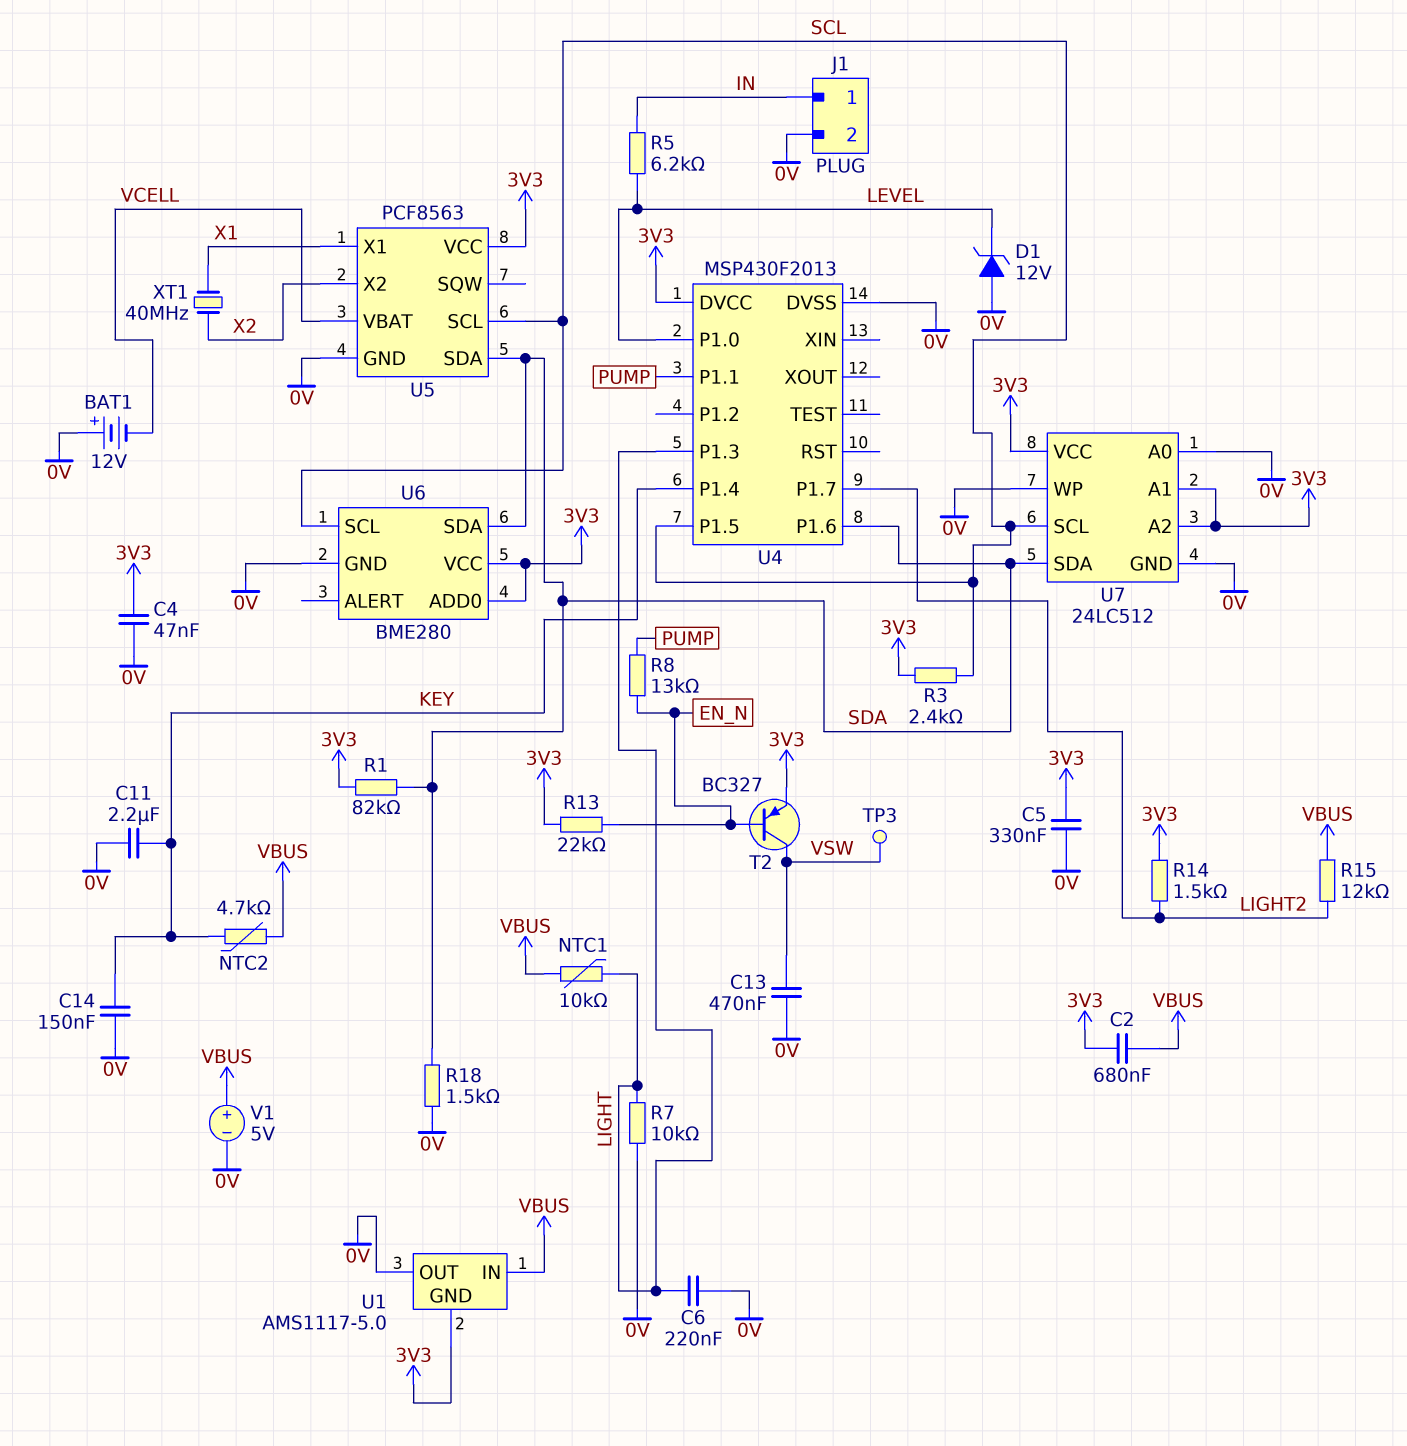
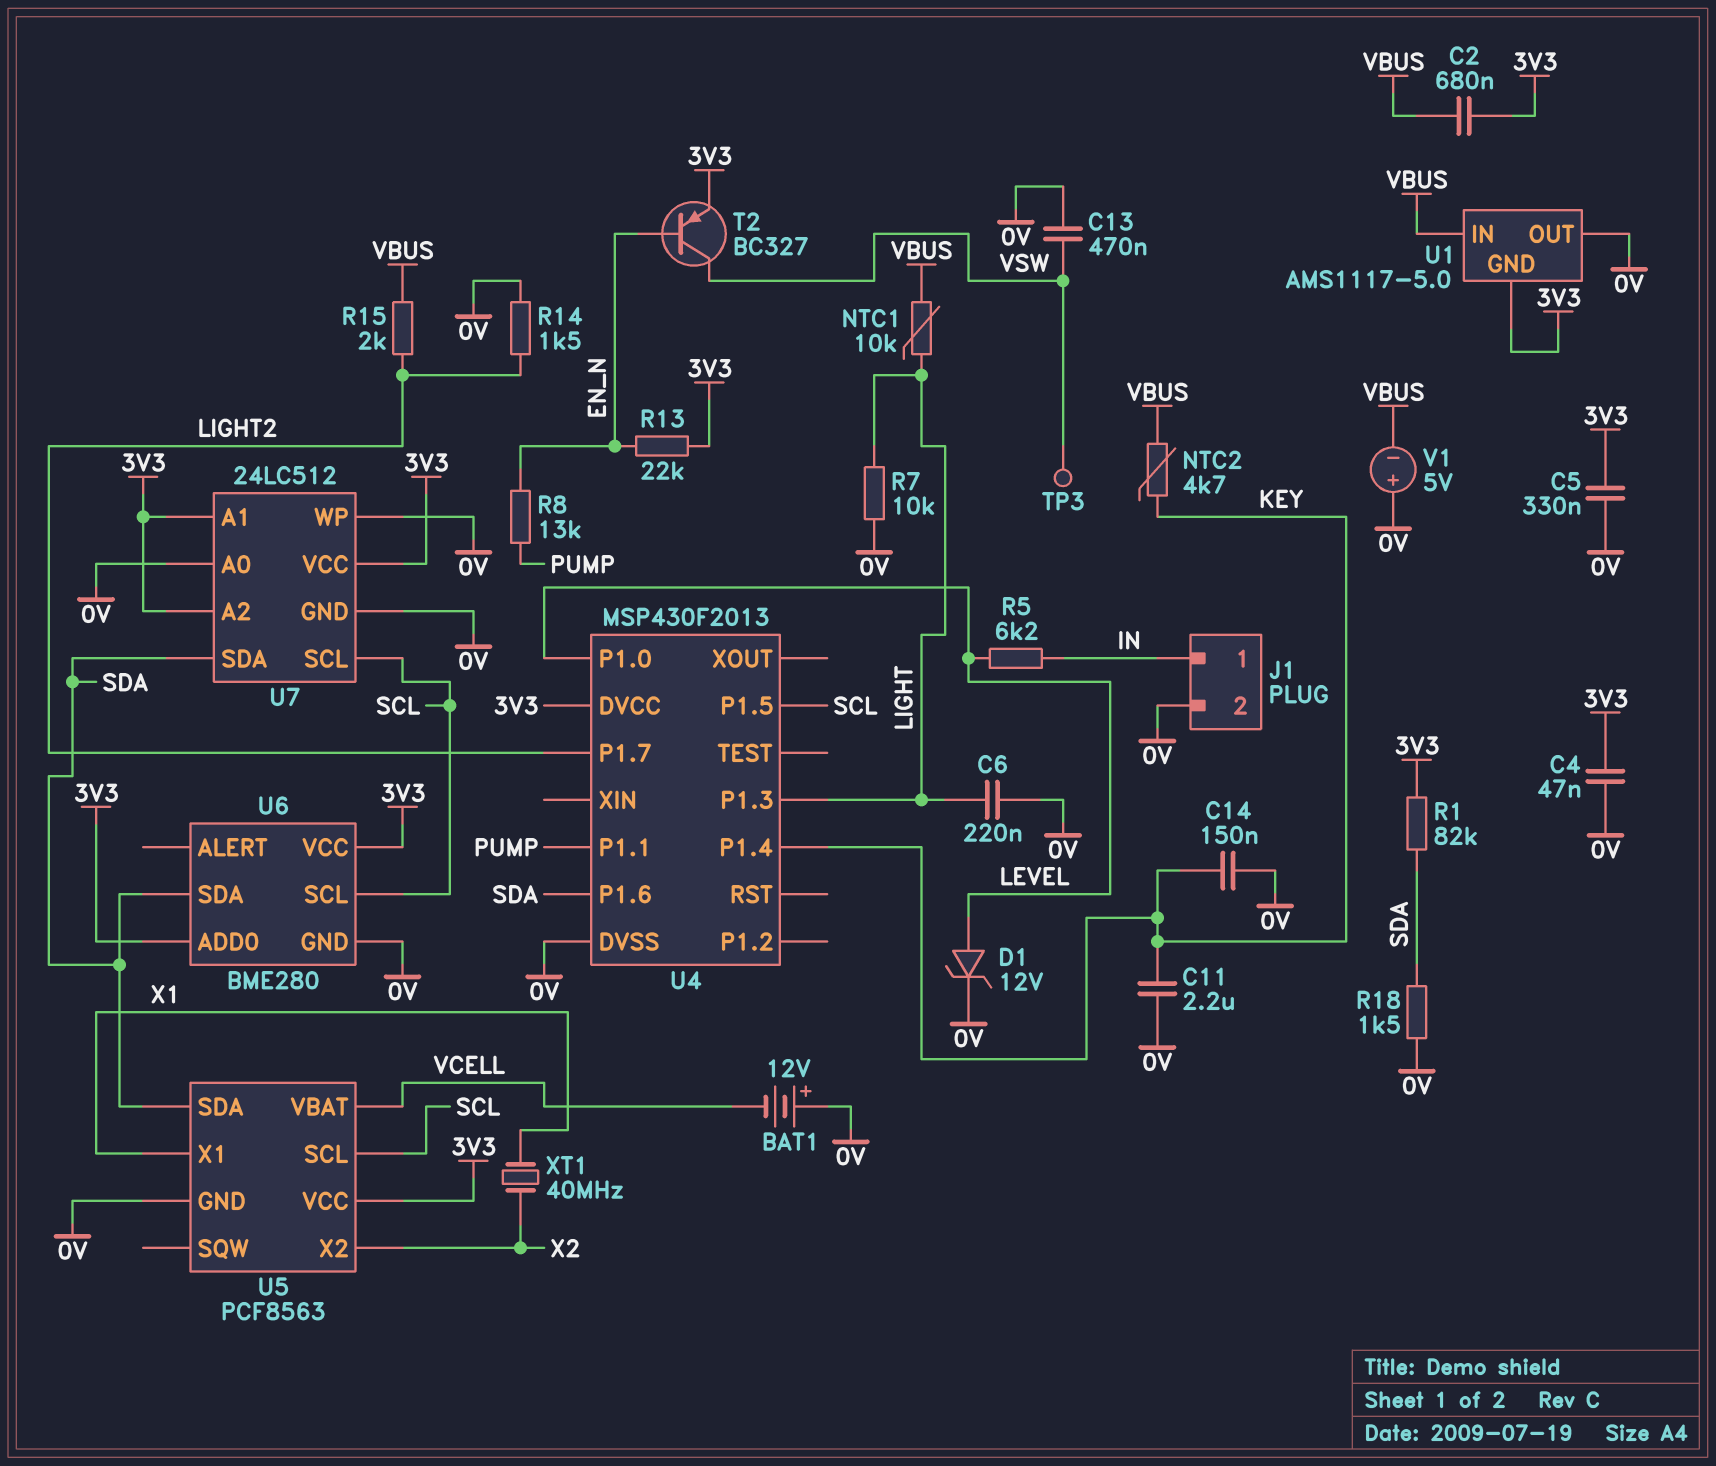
D1: zener 12V (A 0V, K LEVEL) -> zener 12V (A LEVEL, K 0V)
R3: 2.4k (3V3, SCL) -> none
R14: 1.5k (3V3, LIGHT2) -> 1.5k (0V, LIGHT2)
R15: 12k (LIGHT2, VBUS) -> 2k (LIGHT2, VBUS)
V1: 5V (plus VBUS, minus 0V) -> 5V (plus 0V, minus VBUS)

